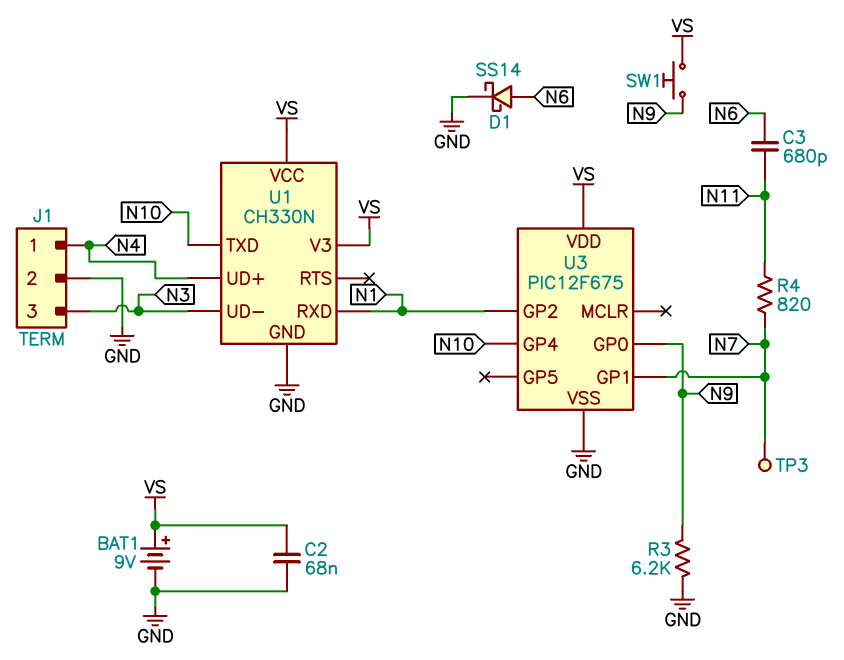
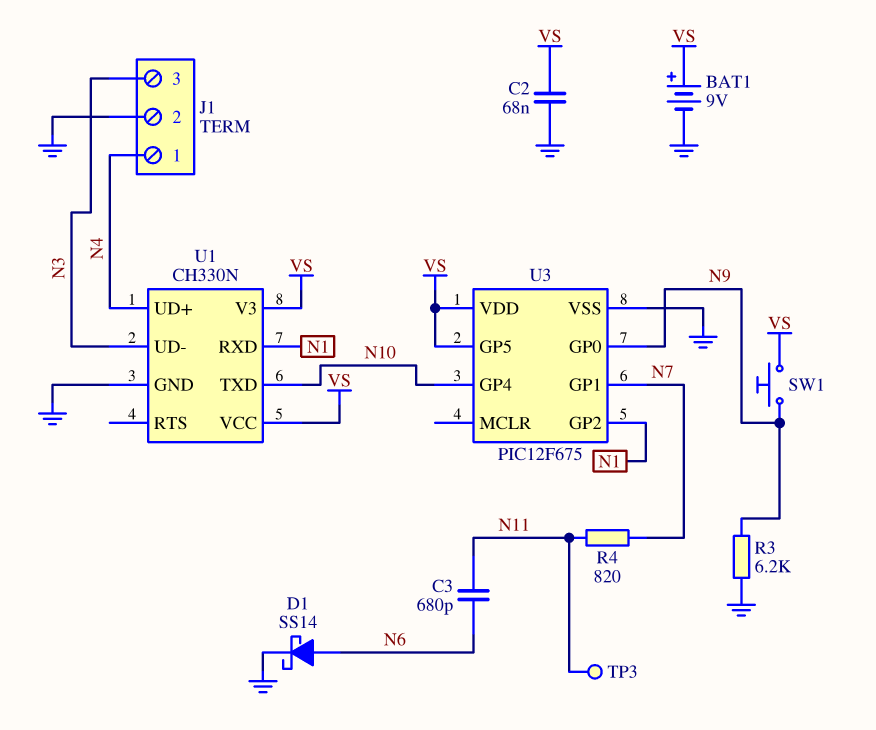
TP3: test point (N7) -> test point (N11)
U3 pin GP5: none -> VS

